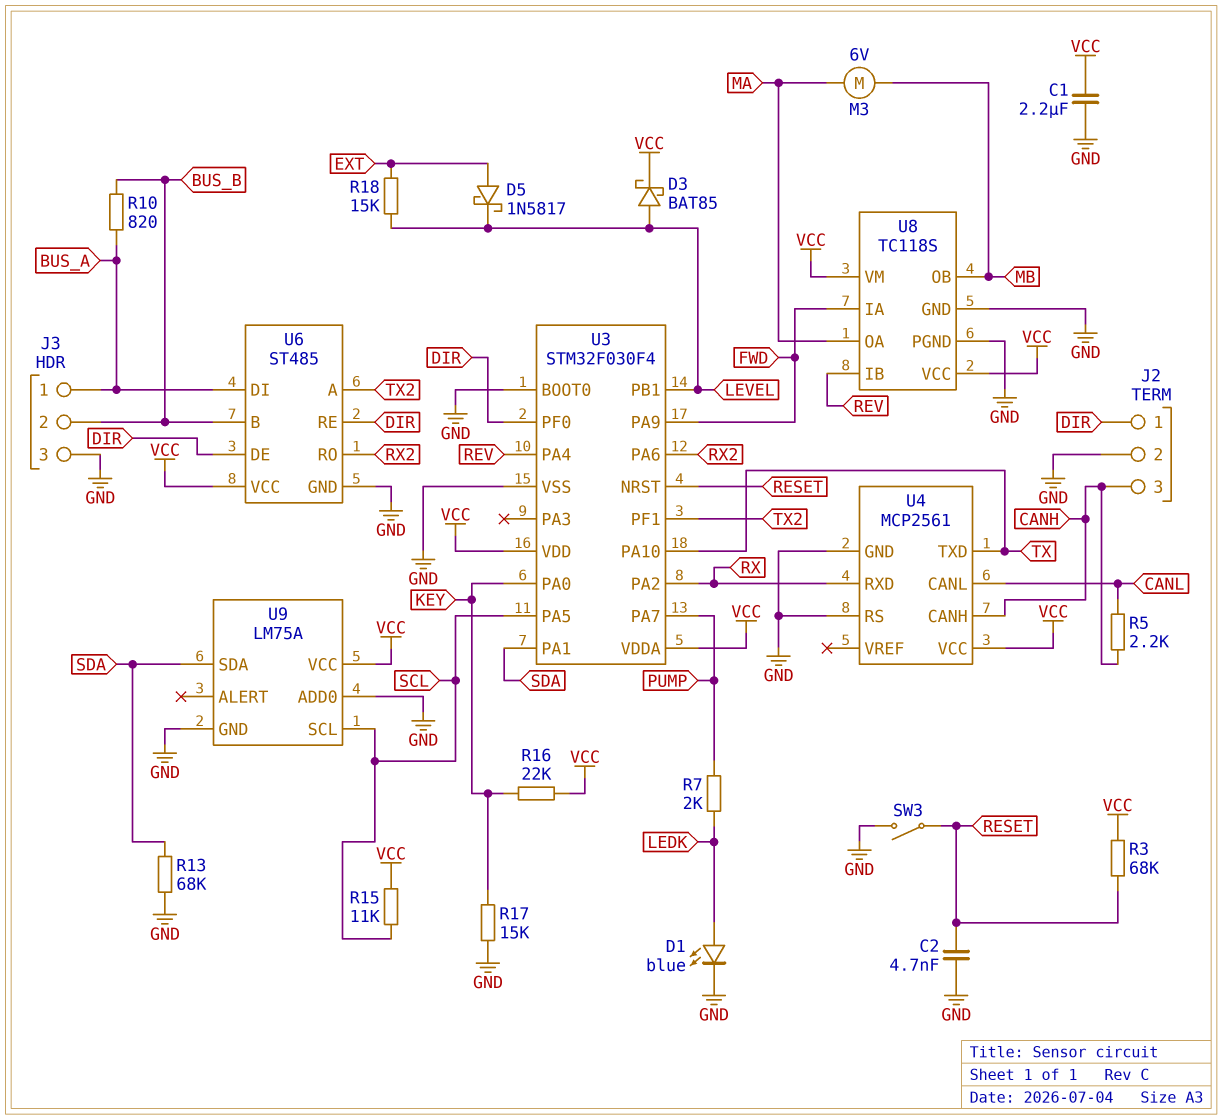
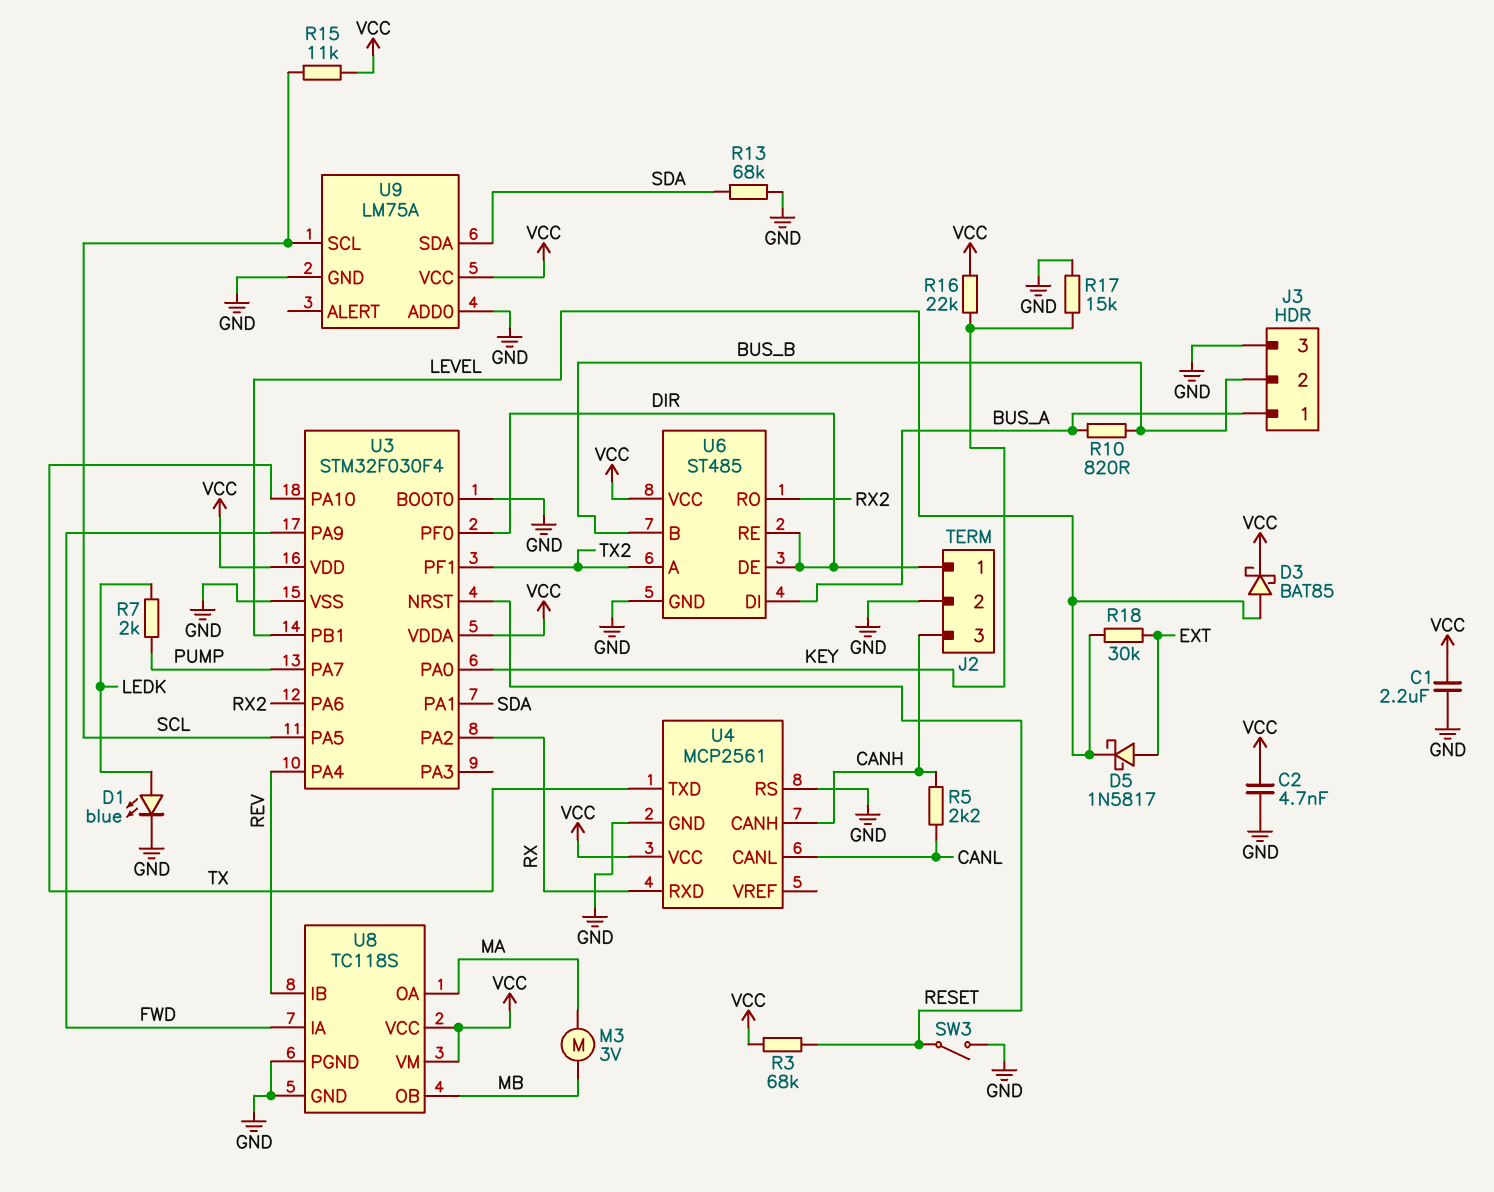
C2: 4.7nF (GND, RESET) -> 4.7nF (GND, VCC)
M3: motor 6V (MA, MB) -> motor 3V (MA, MB)
R18: 15k (EXT, LEVEL) -> 30k (EXT, LEVEL)

